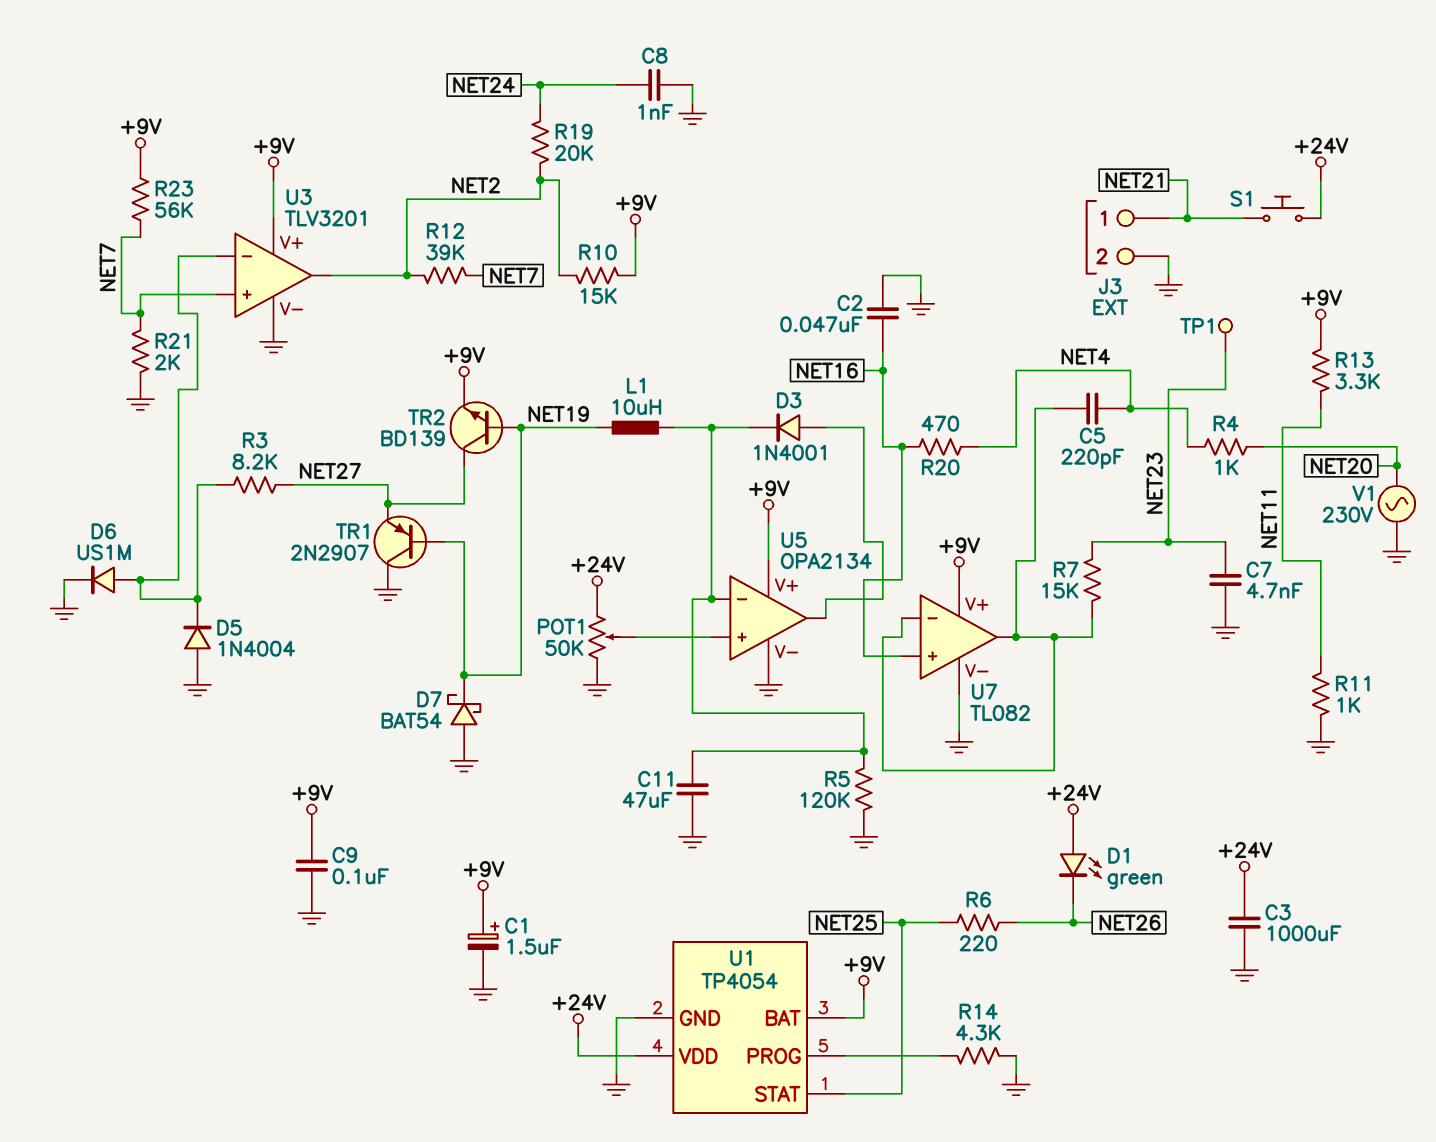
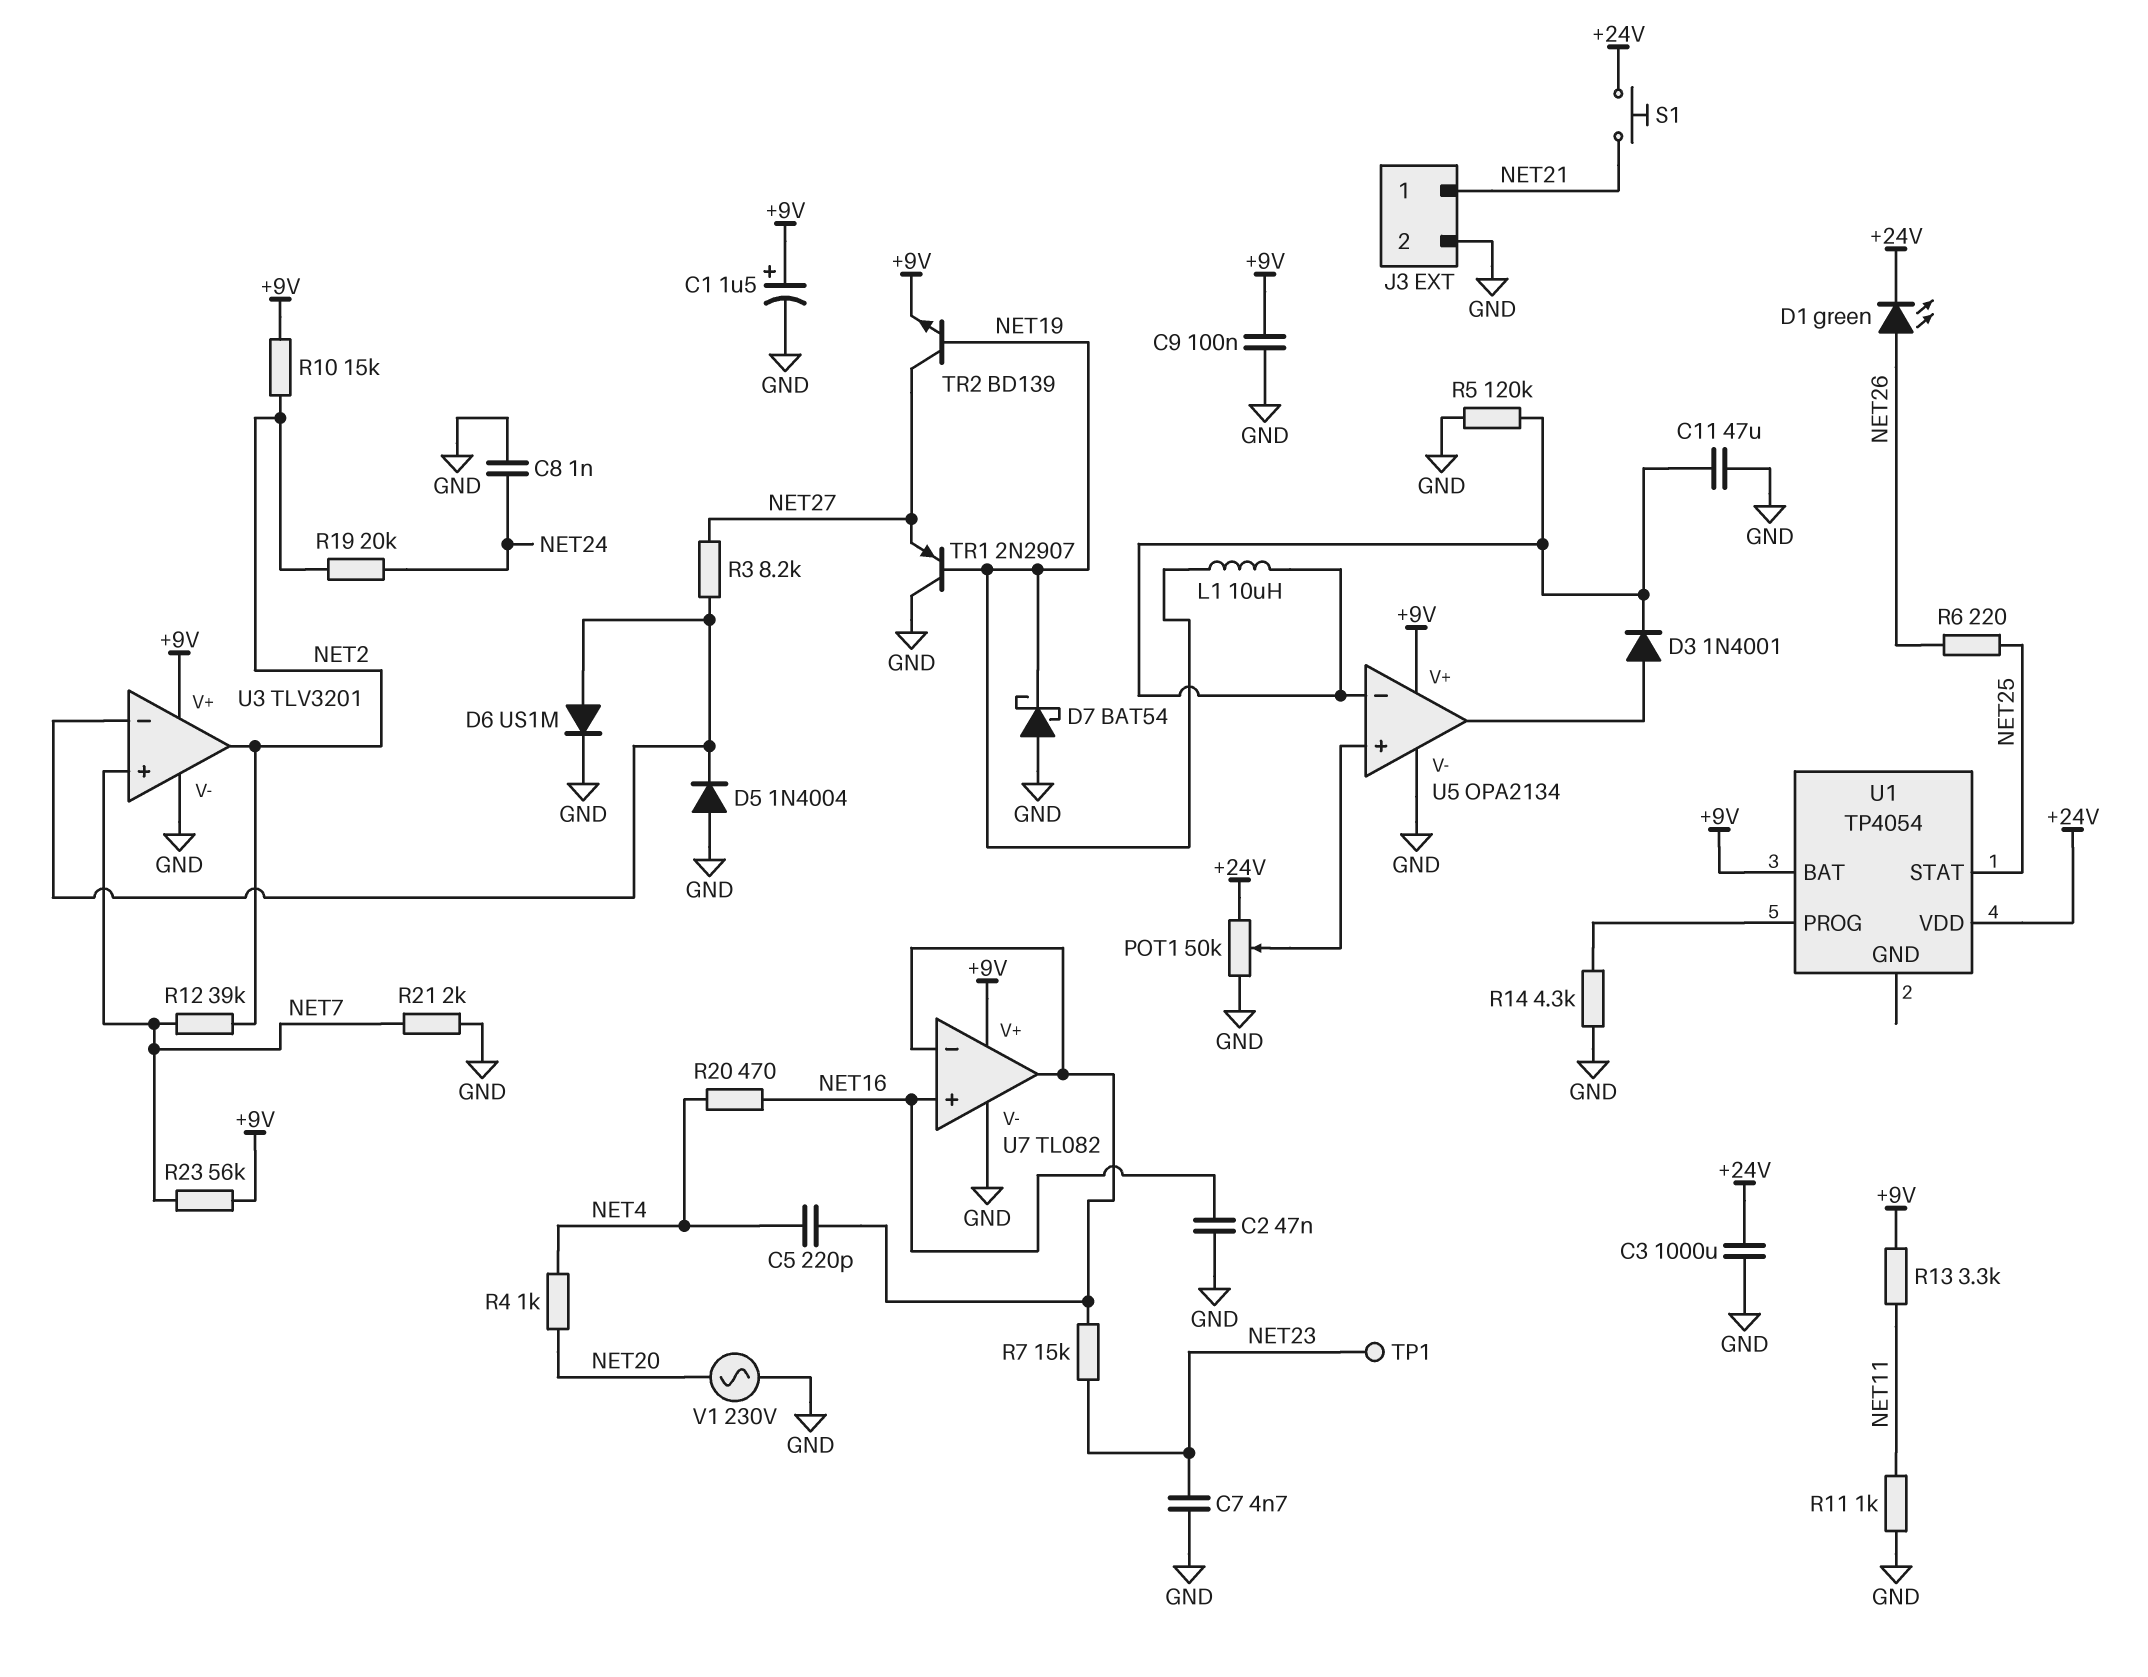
D1: LED green (A +24V, K NET26) -> LED green (A NET26, K +24V)
U1 pin GND: GND -> none

